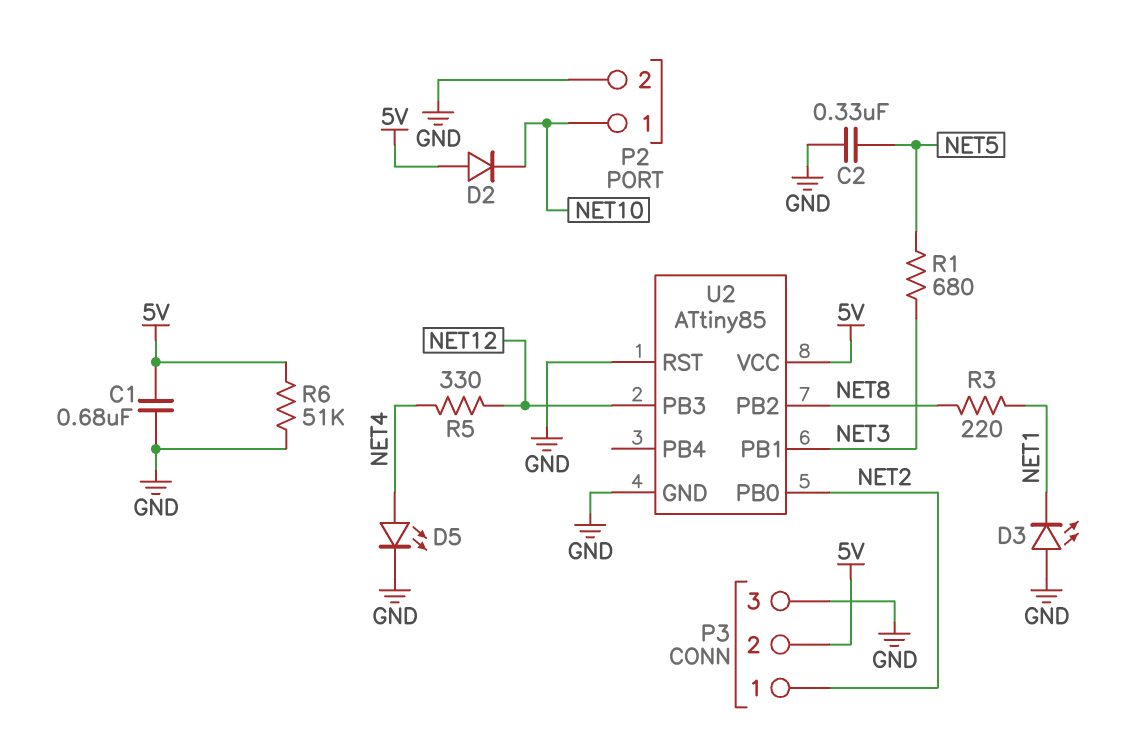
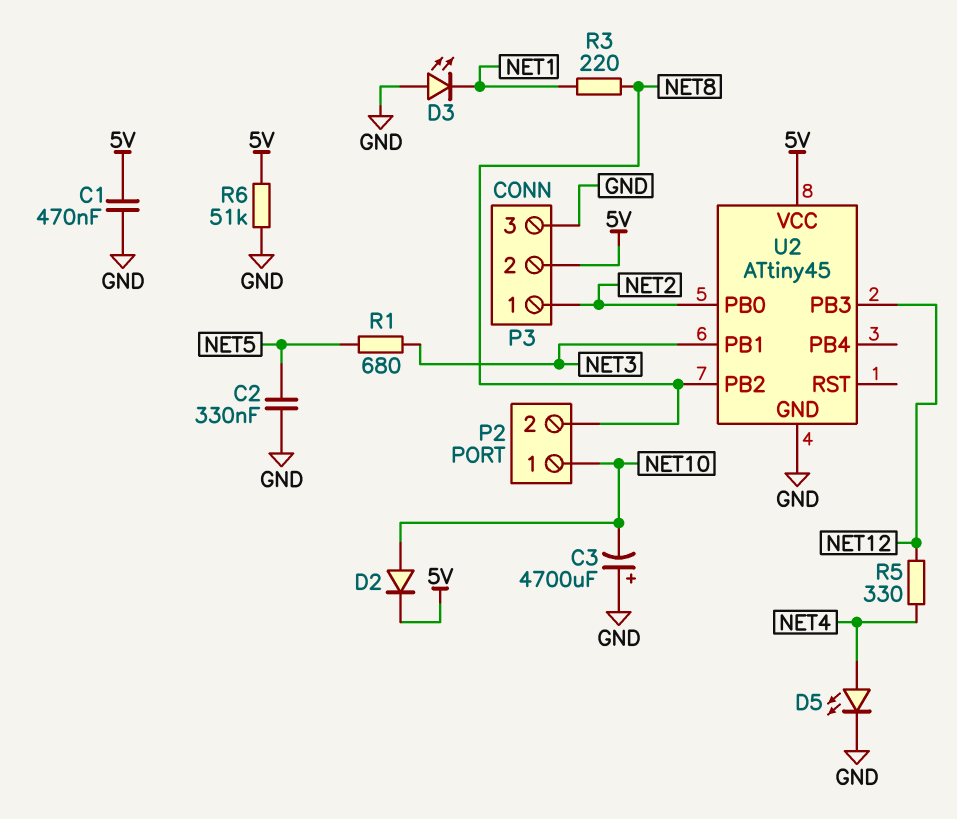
C1: 680nF (5V, GND) -> 470nF (5V, GND)
C3: none -> 4700uF (plus GND, minus NET10)
D2: diode (A 5V, K NET10) -> diode (A NET10, K 5V)
P2 pin 2: GND -> NET8
U2: ATtiny85 -> ATtiny45
U2 pin RST: GND -> none

